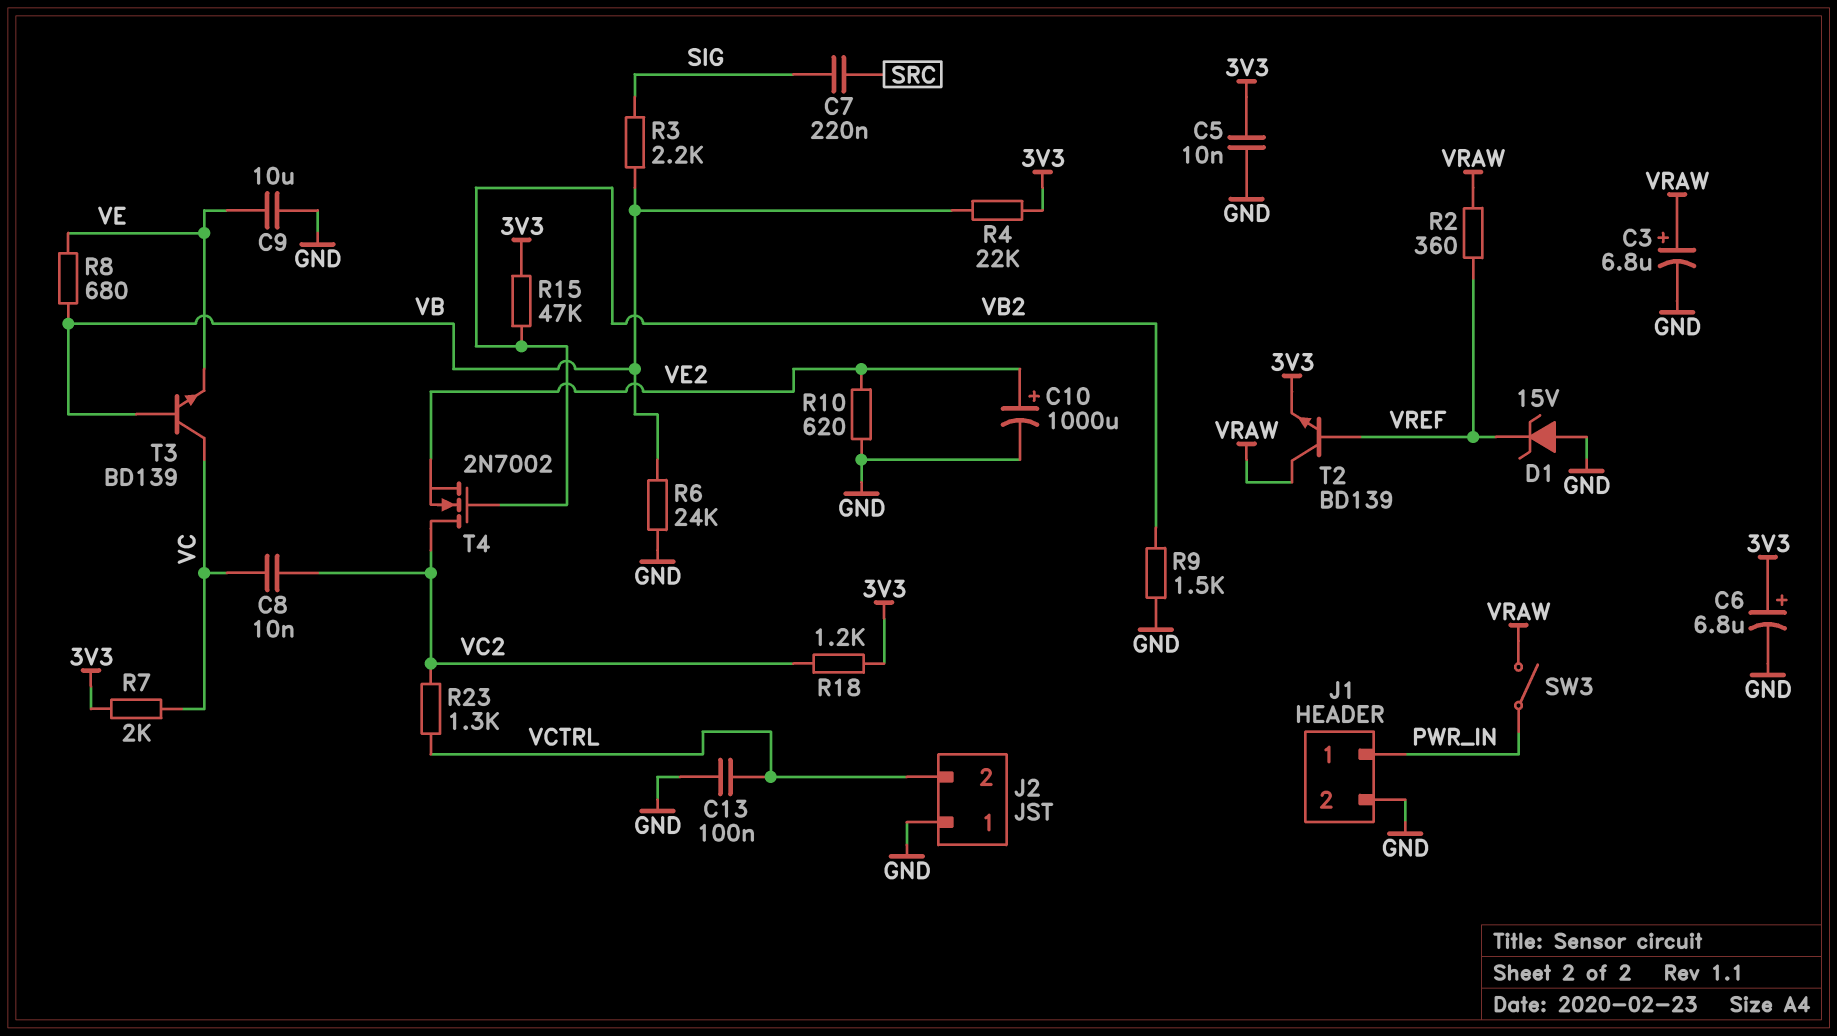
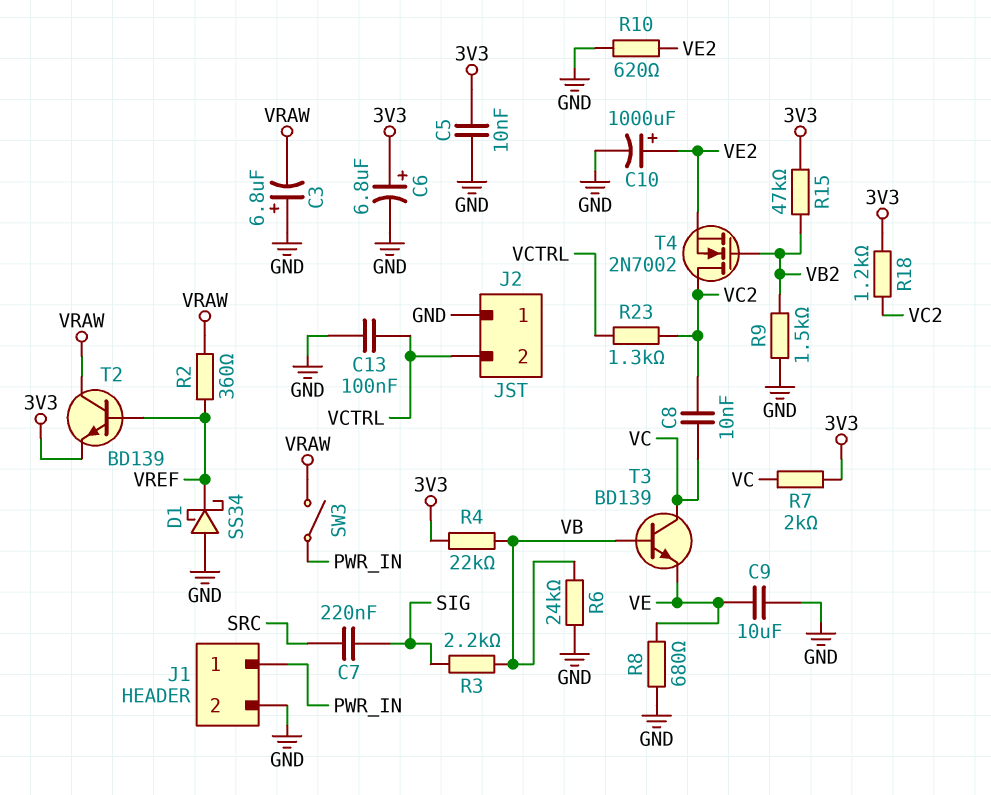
C3: 6.8uF (plus VRAW, minus GND) -> 6.8uF (plus GND, minus VRAW)
D1: zener 15V (A GND, K VREF) -> schottky SS34 (A GND, K VREF)
R8: 680 (VB, VE) -> 680 (GND, VE)

